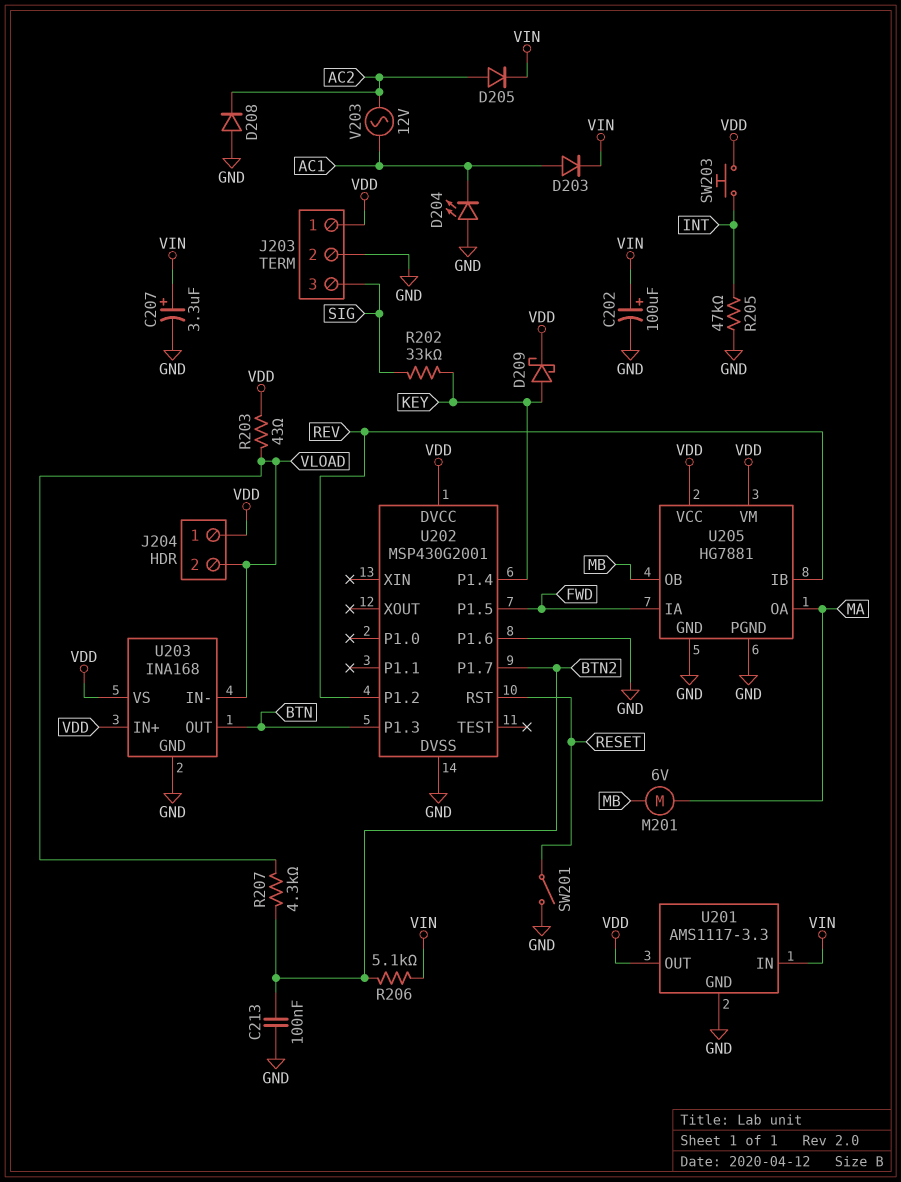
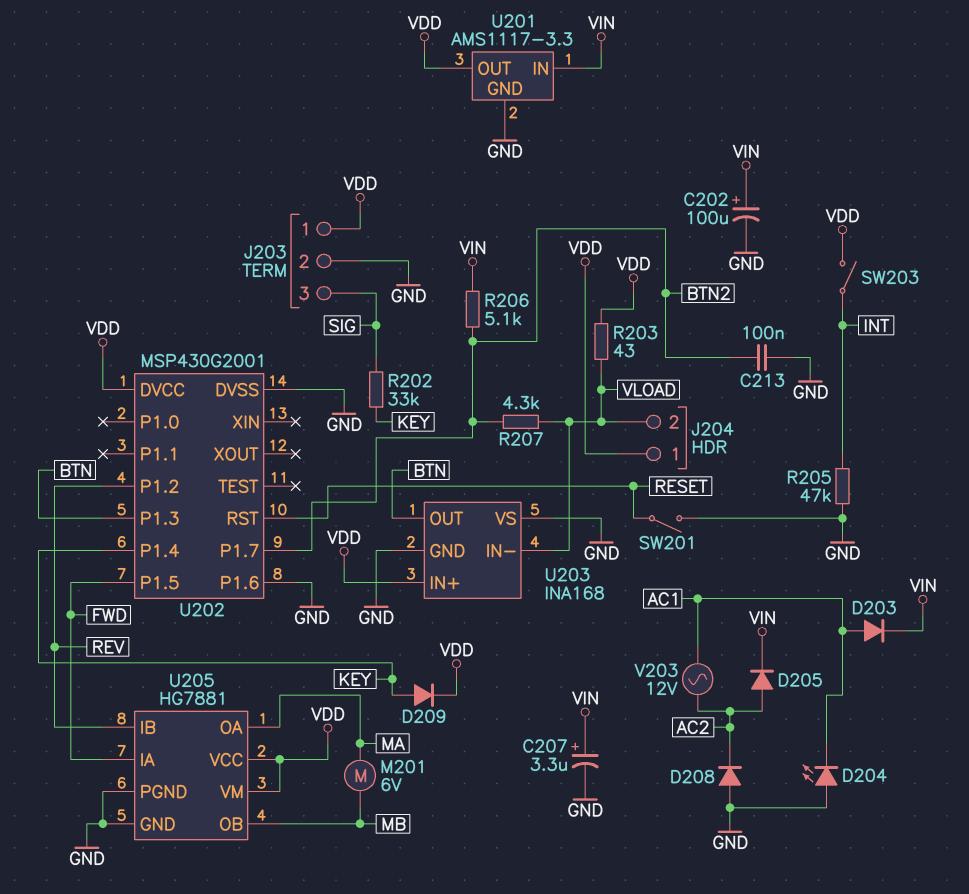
D209: schottky (A KEY, K VDD) -> diode (A KEY, K VDD)
SW203: button (INT, VDD) -> switch (INT, VDD)
U203 pin VS: VDD -> GND

